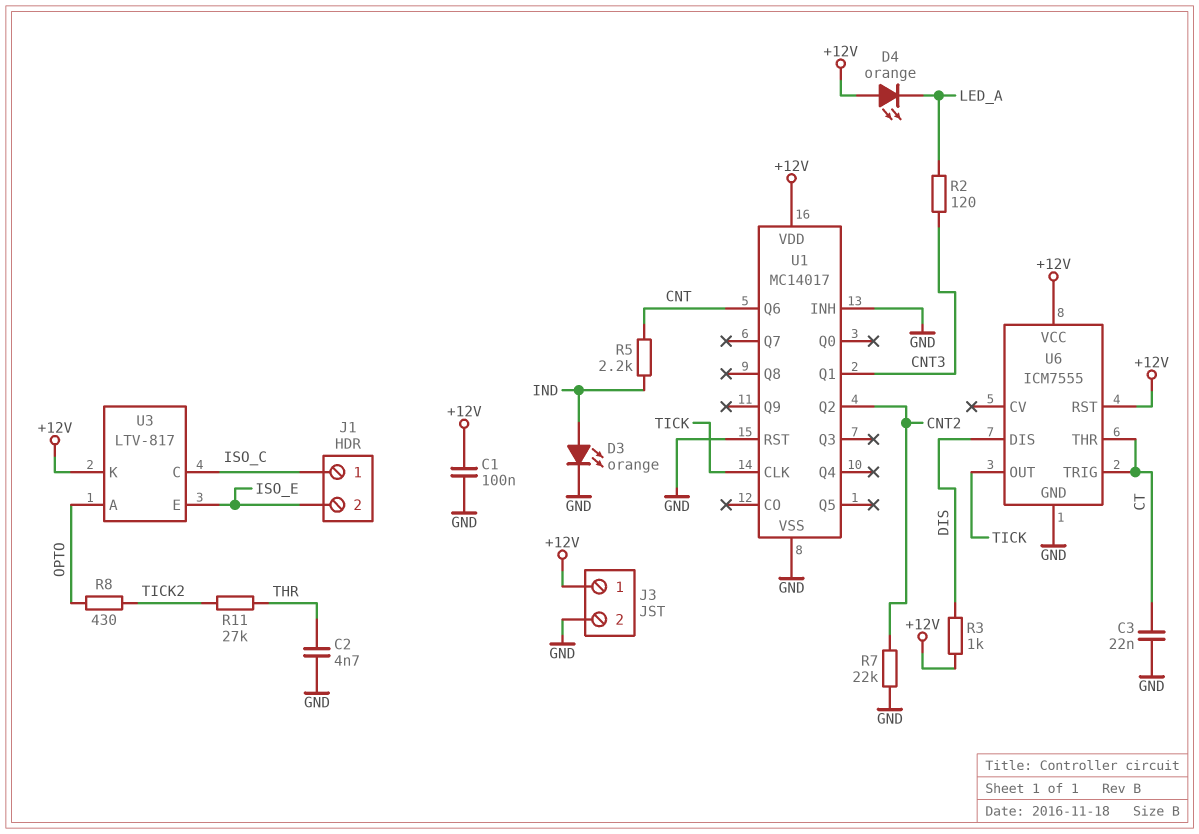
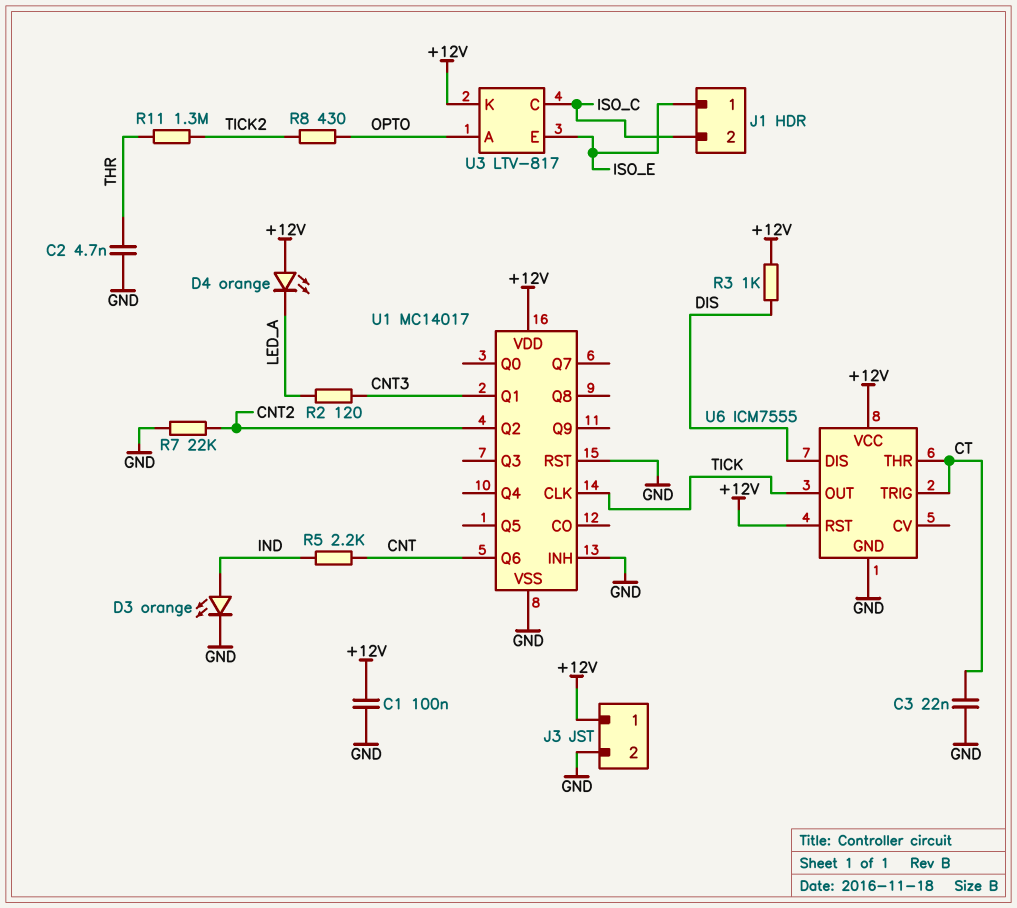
J1 pin 1: ISO_C -> ISO_E
J1 pin 2: ISO_E -> ISO_C
R11: 27k (THR, TICK2) -> 1.3M (THR, TICK2)

